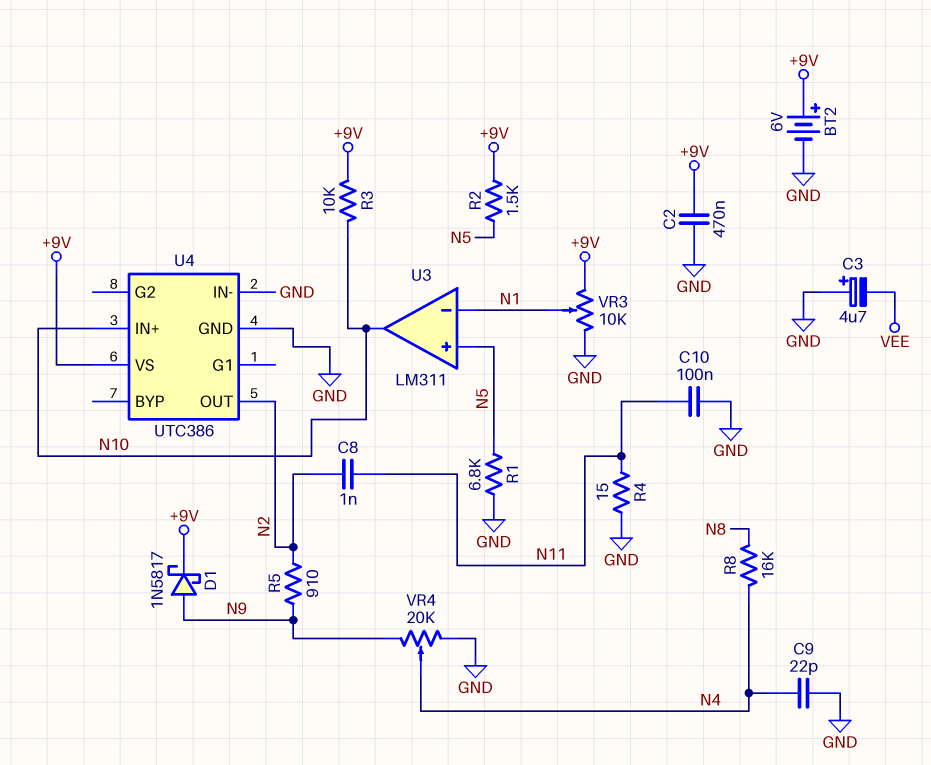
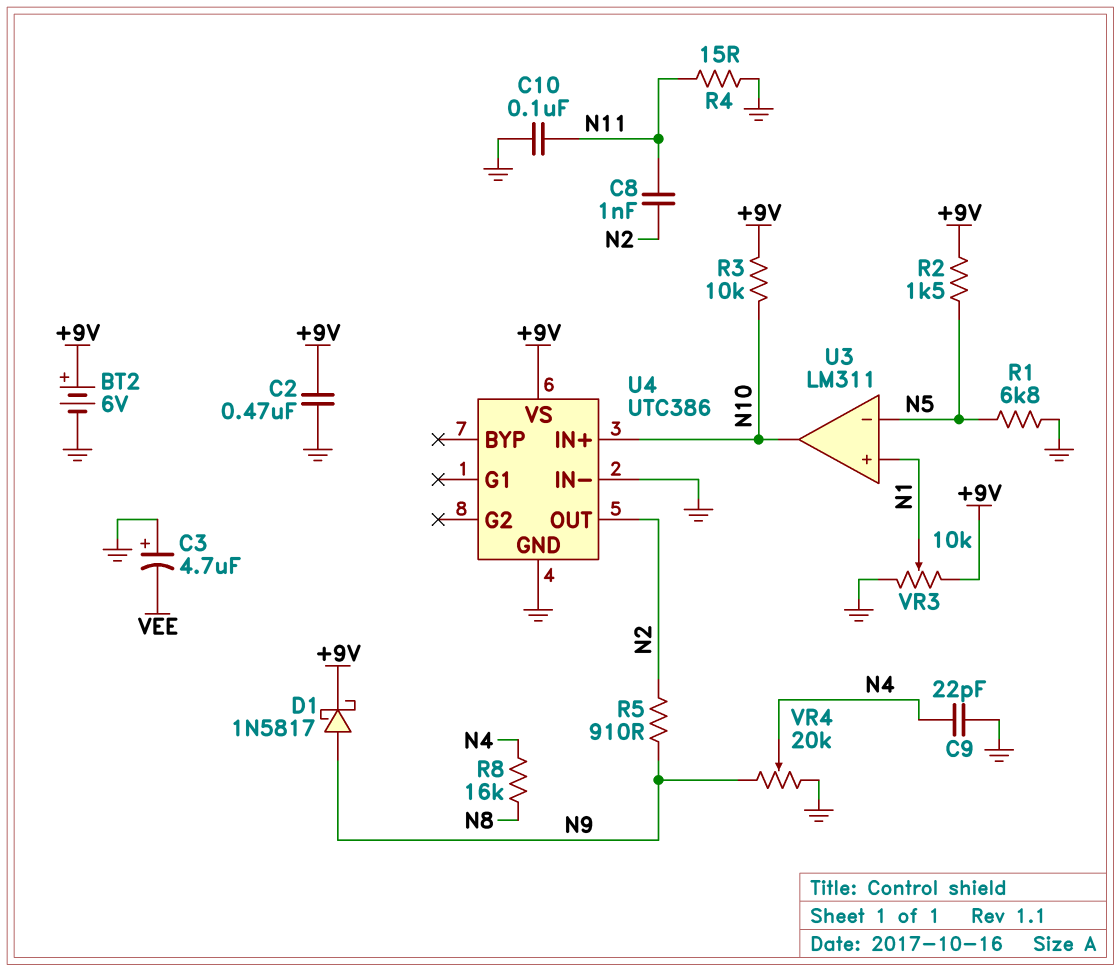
U3 pin in+: N5 -> N1
U3 pin in-: N1 -> N5

